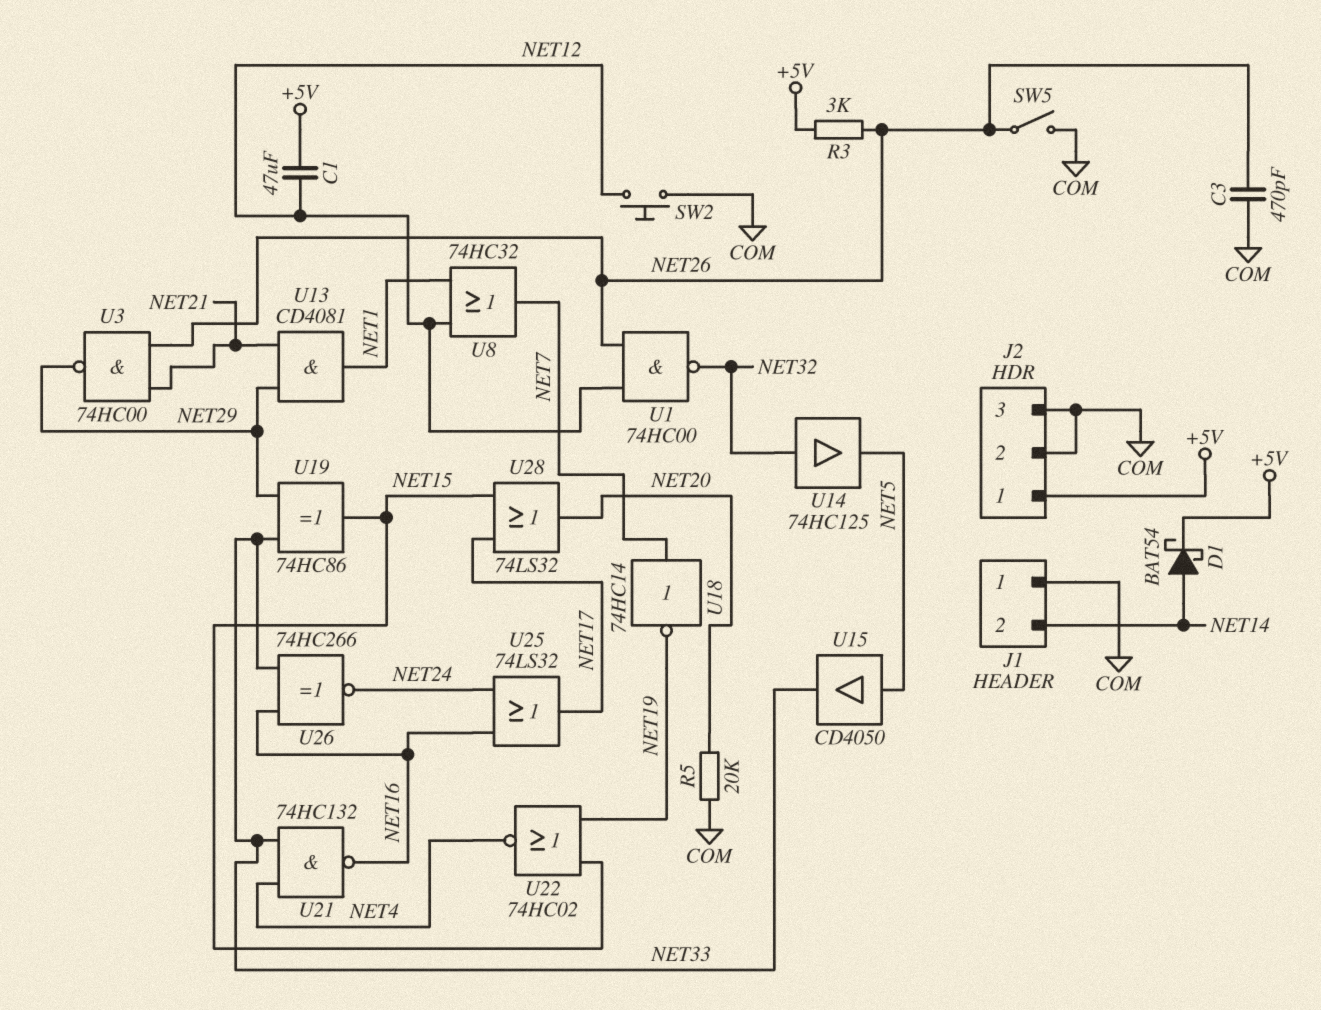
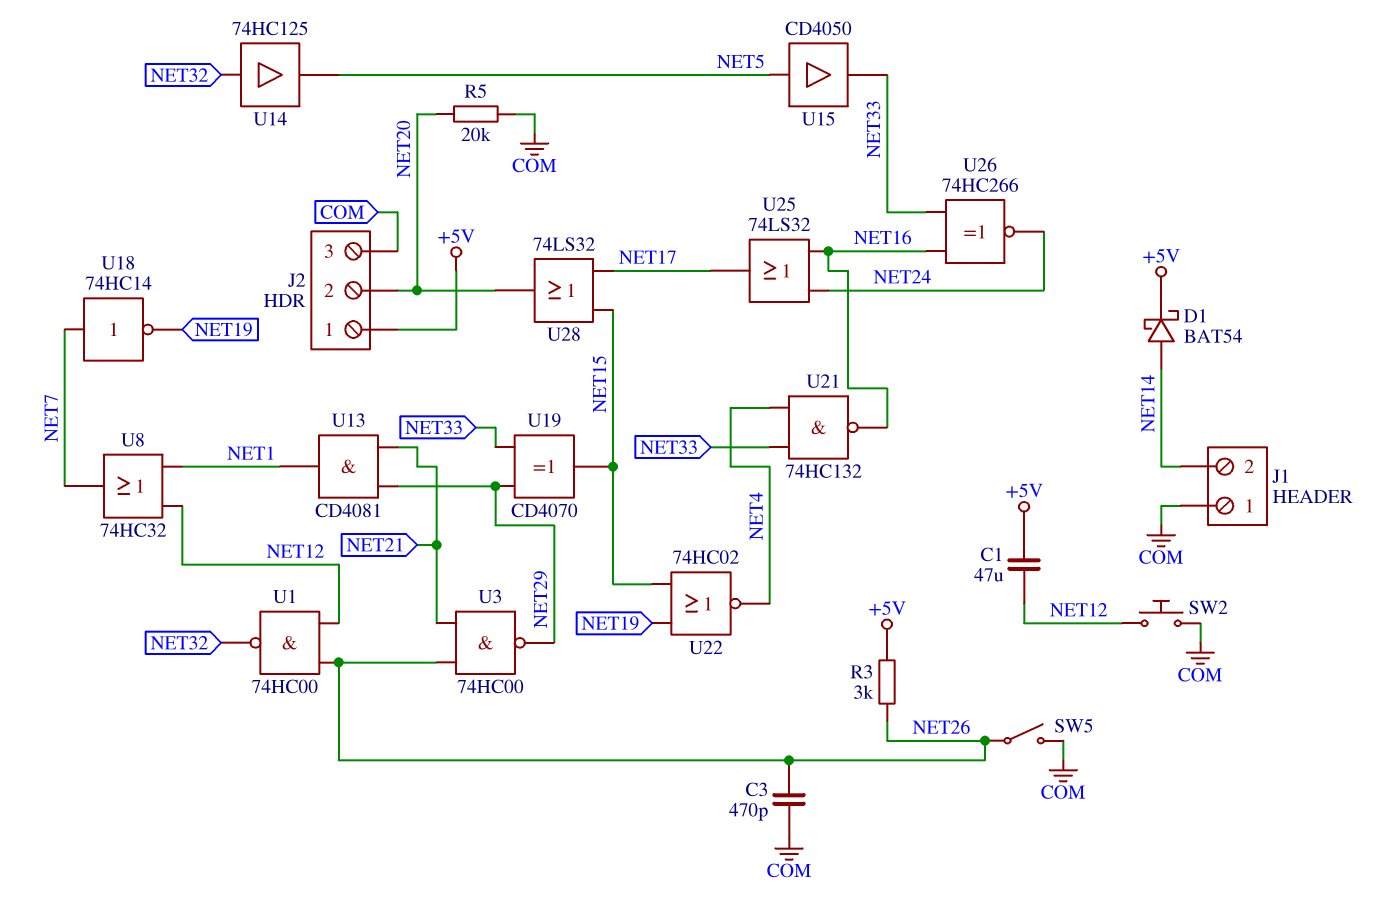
J2 pin 2: COM -> NET20
U19: XOR 74HC86 (in NET29, in NET33, out NET15) -> XOR CD4070 (in NET29, in NET33, out NET15)

